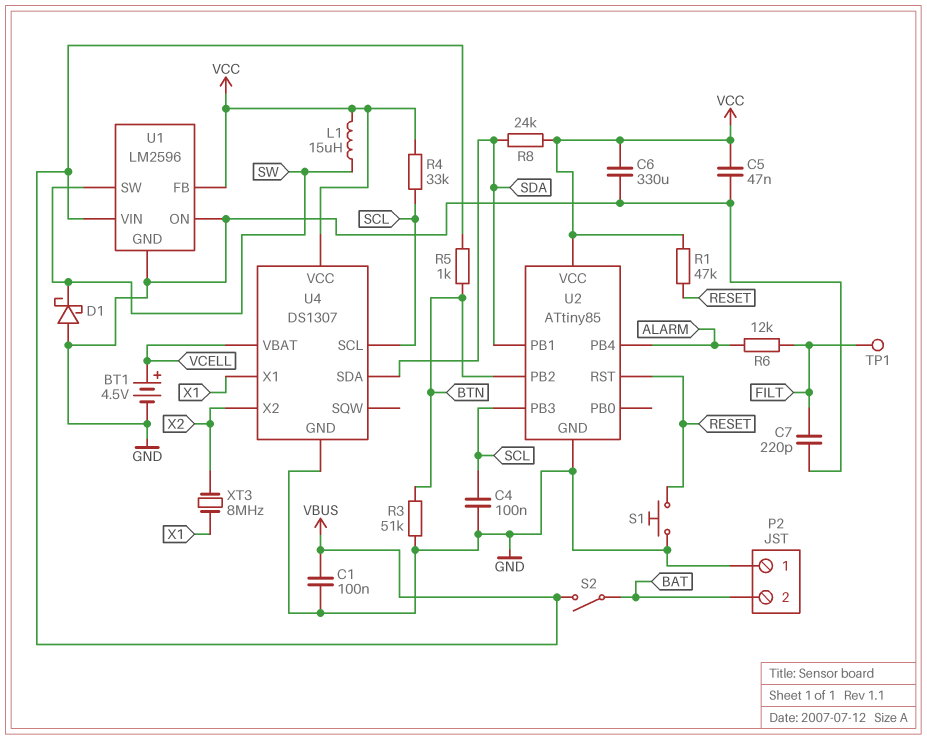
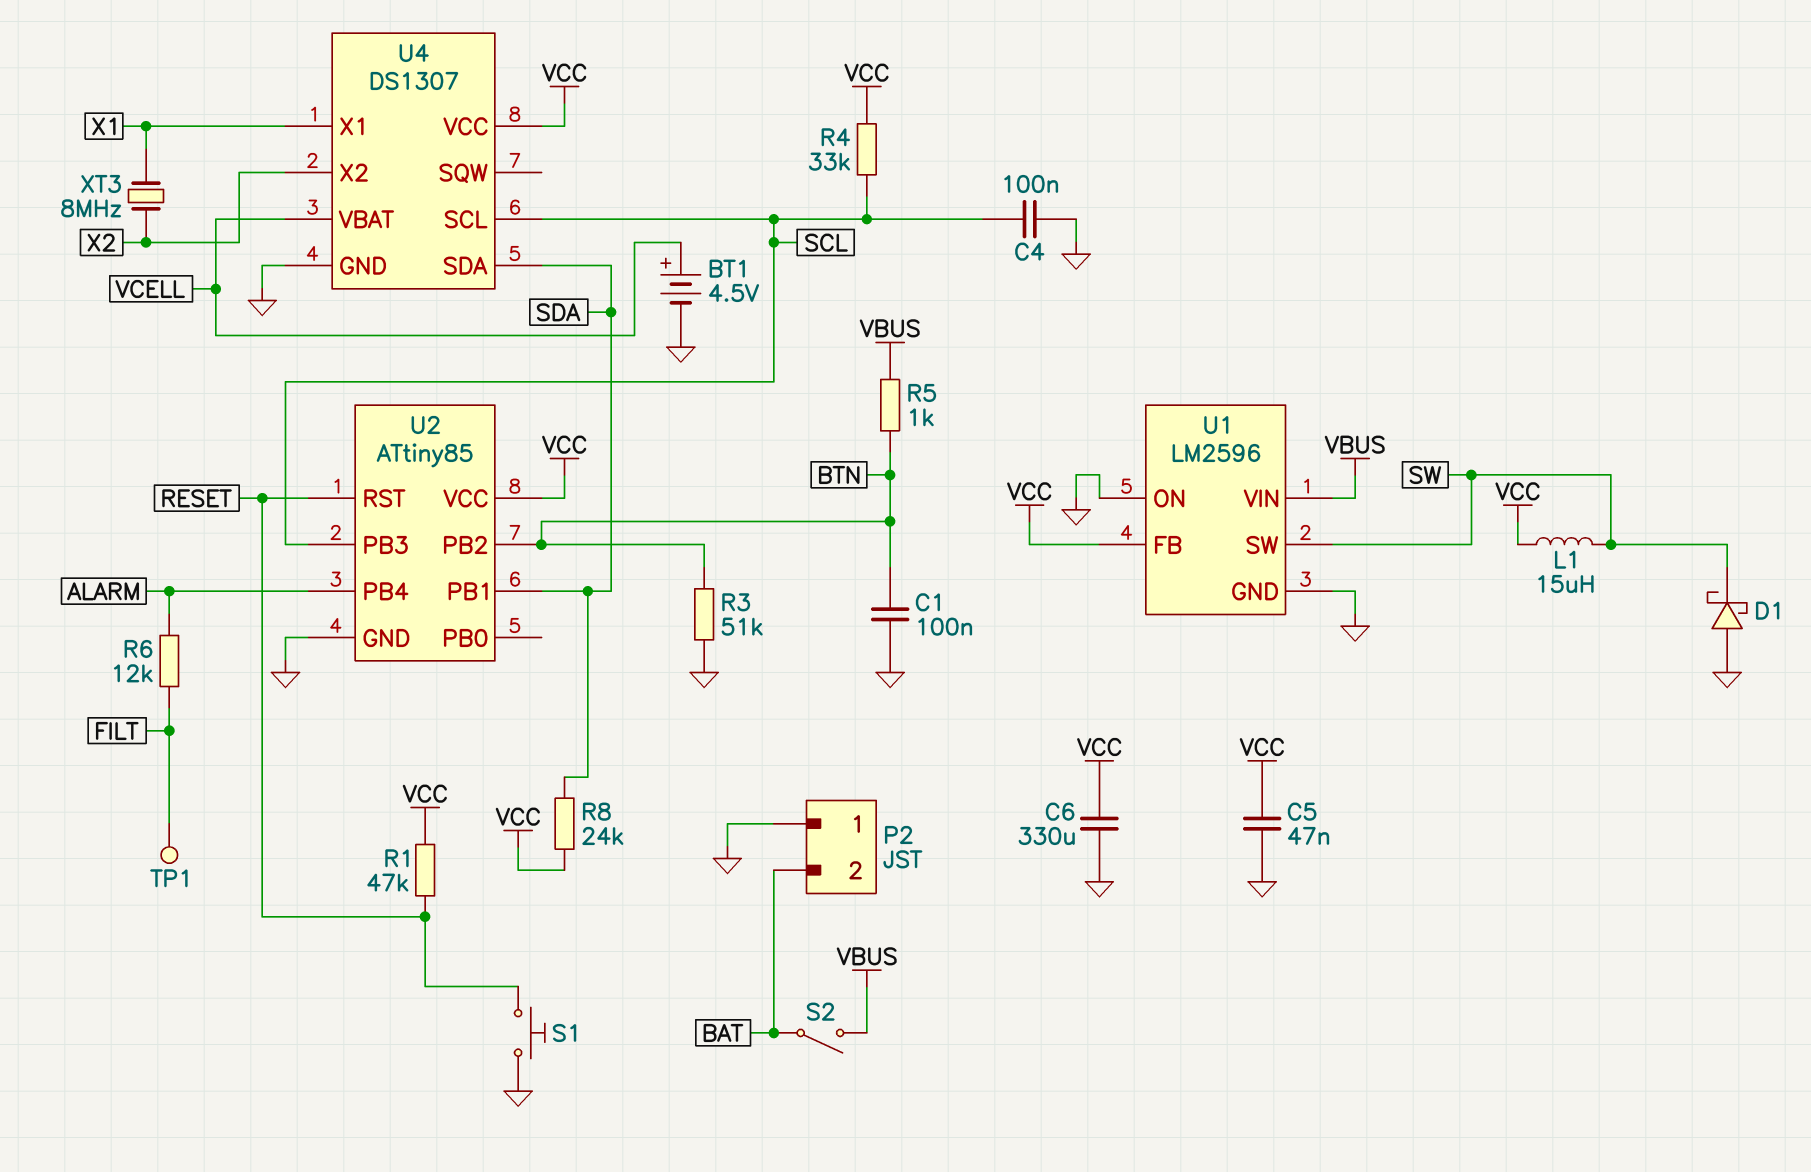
C1: 100nF (GND, VBUS) -> 100nF (BTN, GND)
C7: 220pF (FILT, GND) -> none

